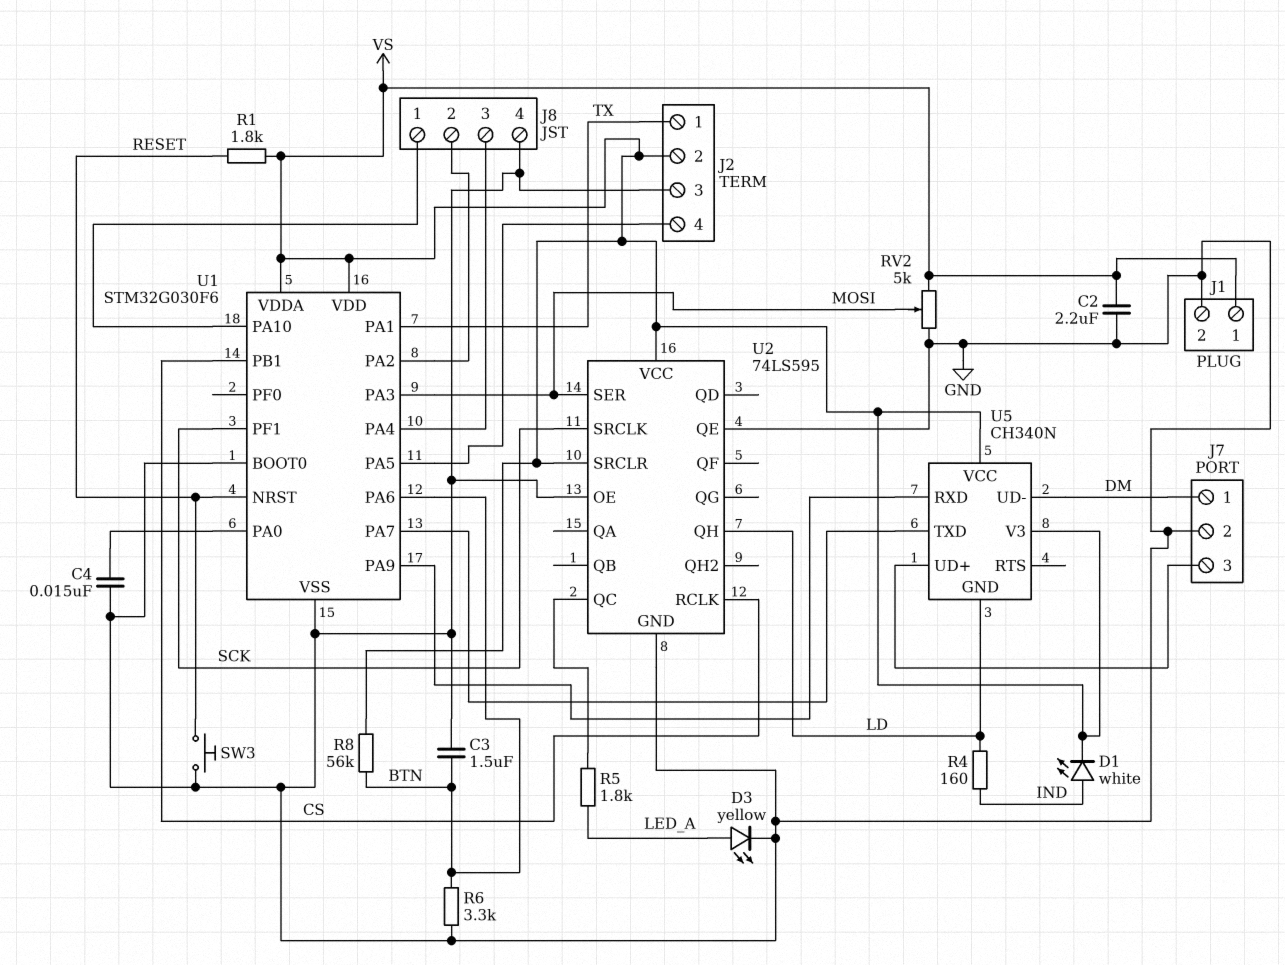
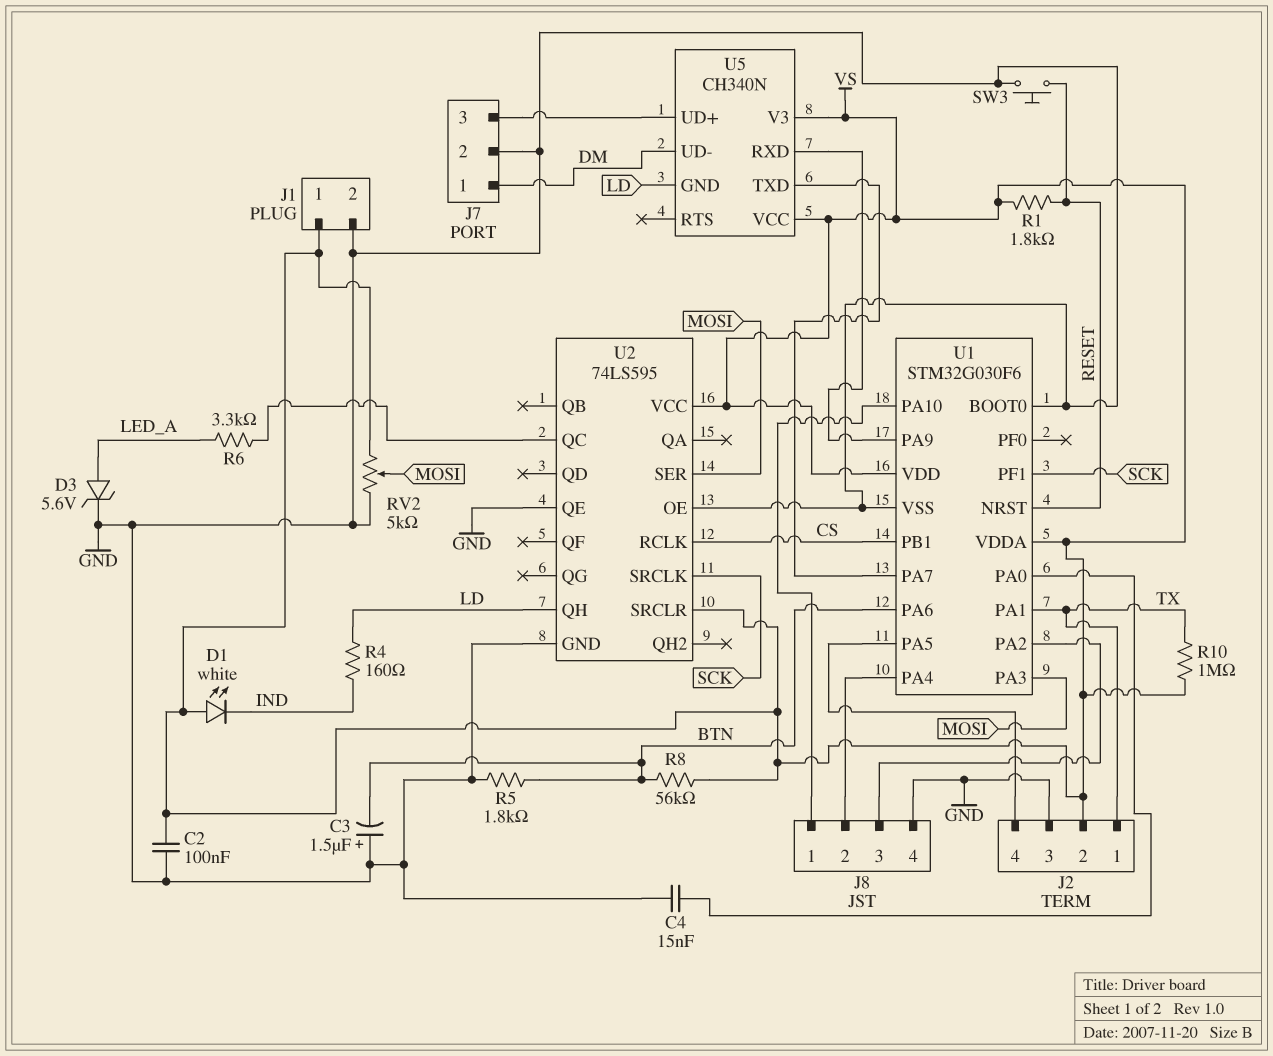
C2: 2.2uF (GND, VS) -> 100nF (GND, VS)
C3: 1.5uF (BTN, GND) -> 1.5uF (plus GND, minus BTN)
D1: LED white (A IND, K VS) -> LED white (A VS, K IND)
D3: LED yellow (A LED_A, K GND) -> zener 5.6V (A LED_A, K GND)
R5: 1.8k (LED_A, U2/QC) -> 1.8k (BTN, GND)
R6: 3.3k (BTN, GND) -> 3.3k (LED_A, U2/QC)
R10: none -> 1M (TX, VS)
U1 pin PA2: J8/2 -> J8/3
U1 pin PA4: J8/3 -> J8/2

